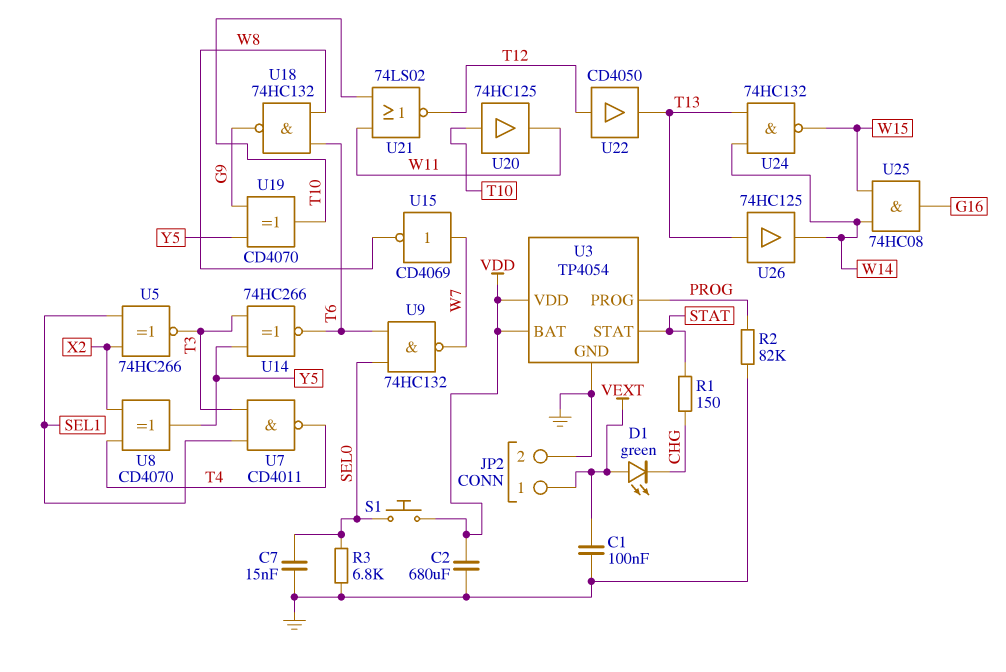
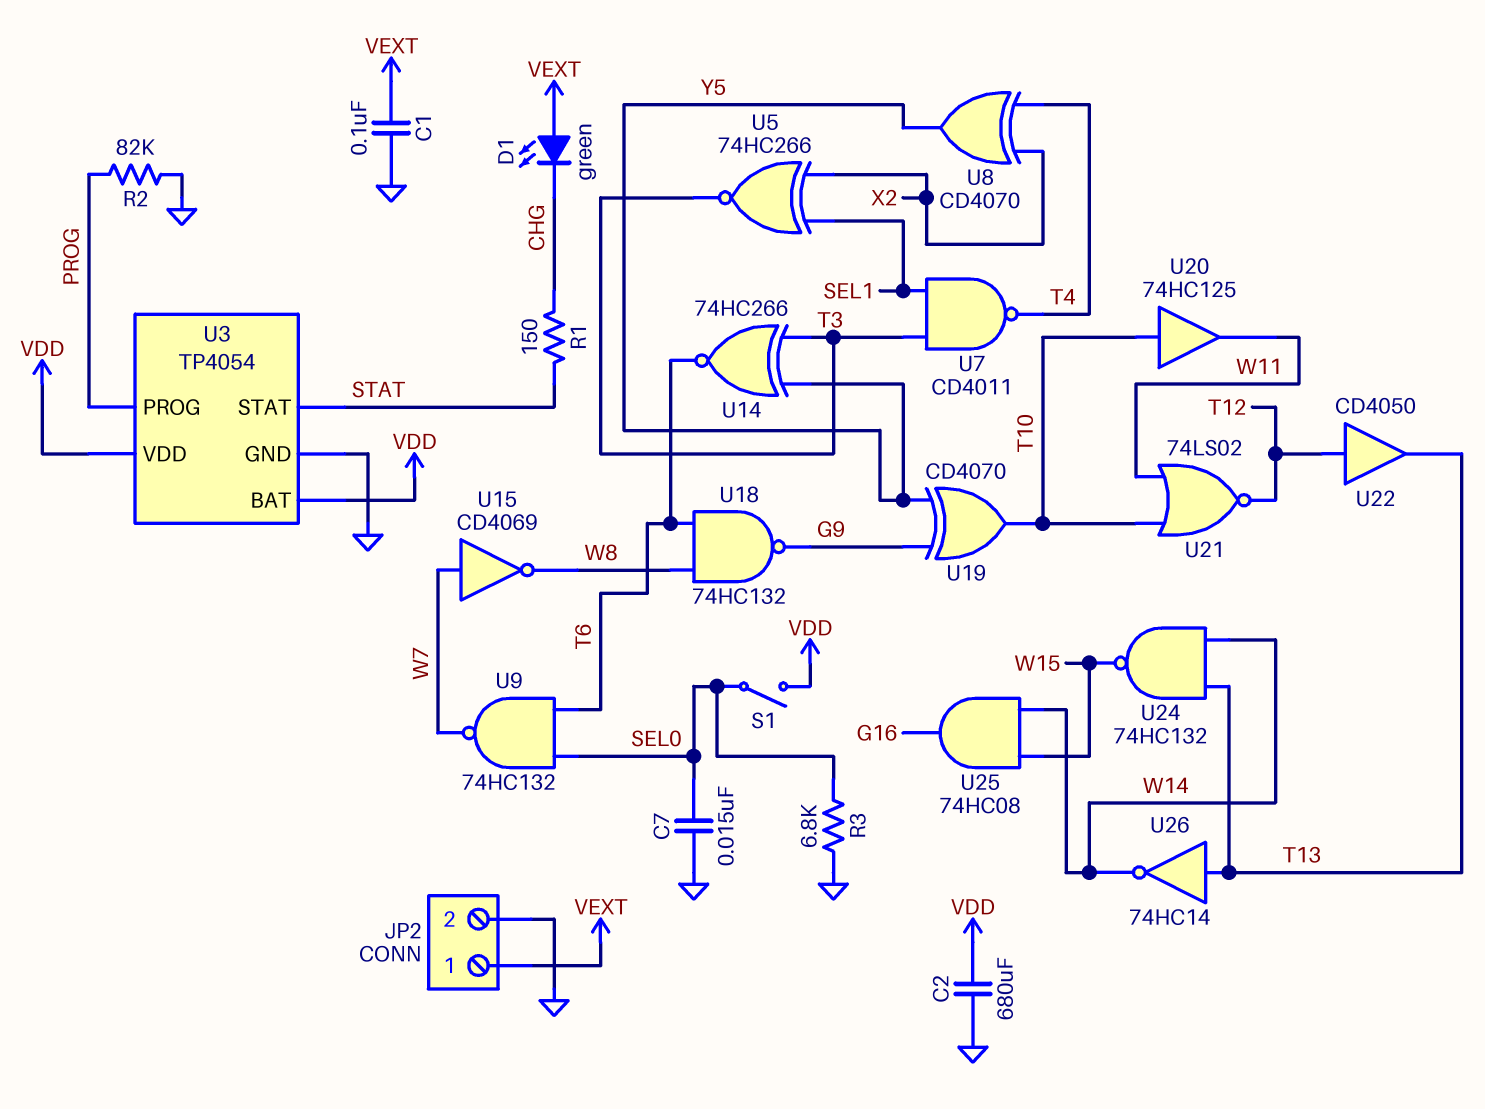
S1: button (SEL0, VDD) -> switch (SEL0, VDD)
U26: buffer 74HC125 (in T13, out W14) -> NOT 74HC14 (in T13, out W14)

